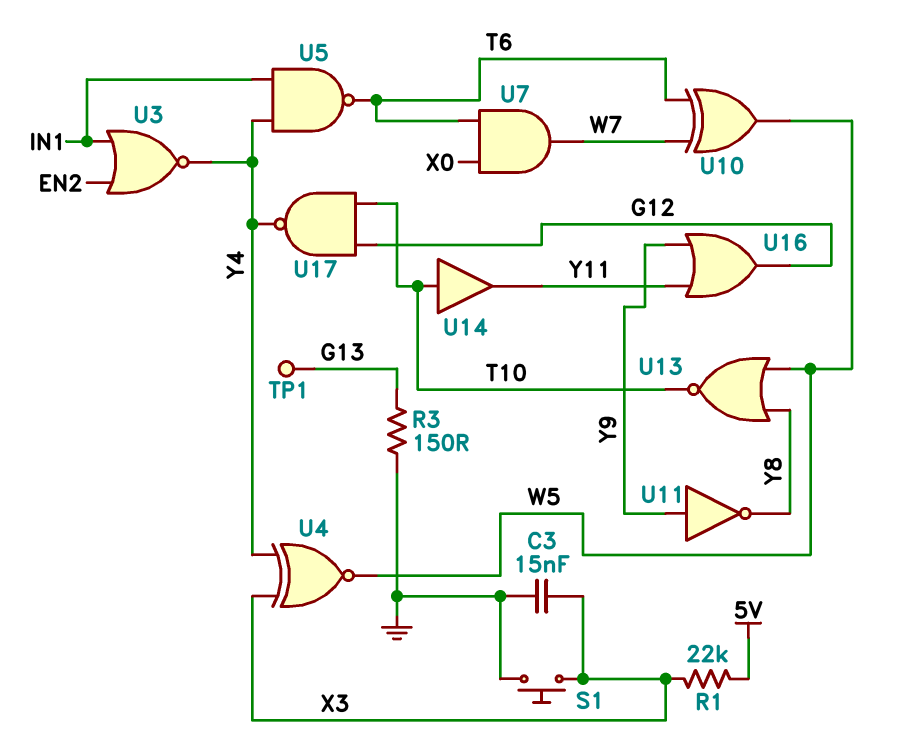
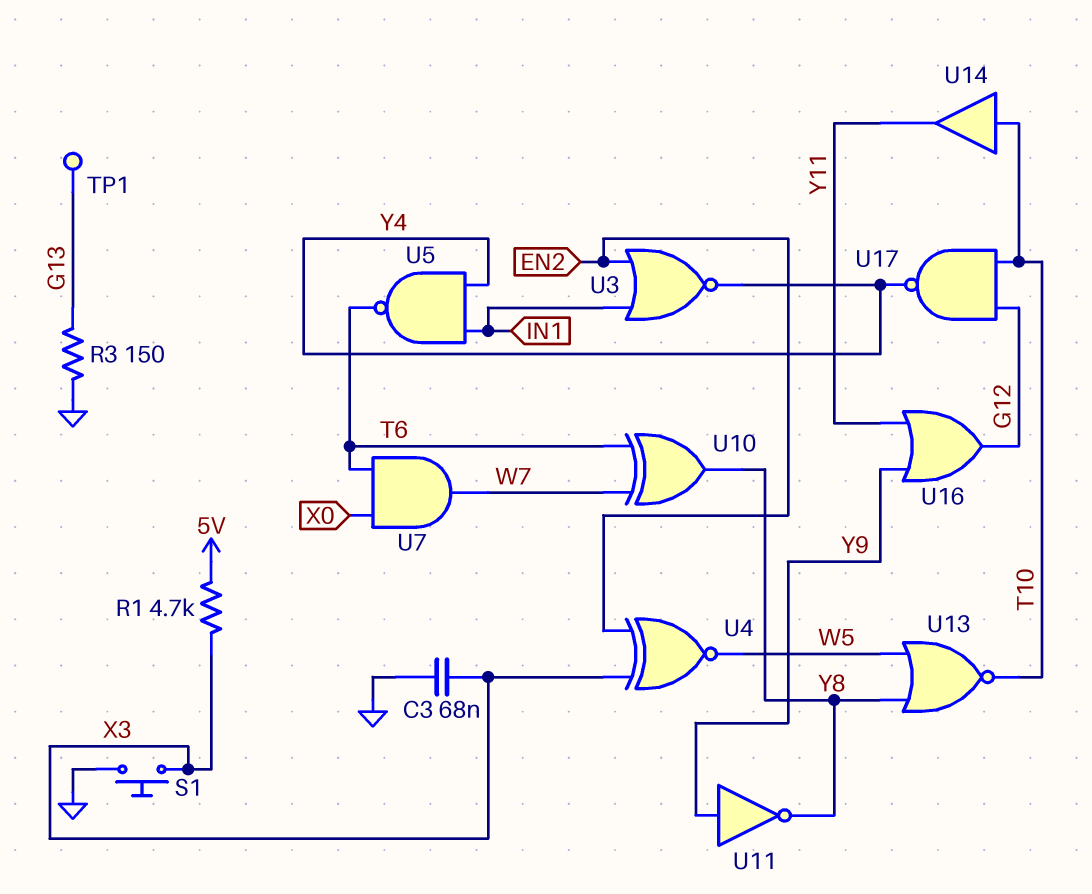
C3: 15nF (GND, X3) -> 68nF (GND, X3)
R1: 22k (5V, X3) -> 4.7k (5V, X3)
U4: XNOR (in X3, in Y4, out W5) -> XNOR (in EN2, in X3, out W5)
U10: XOR (in T6, in W7, out W5) -> XOR (in T6, in W7, out Y8)

